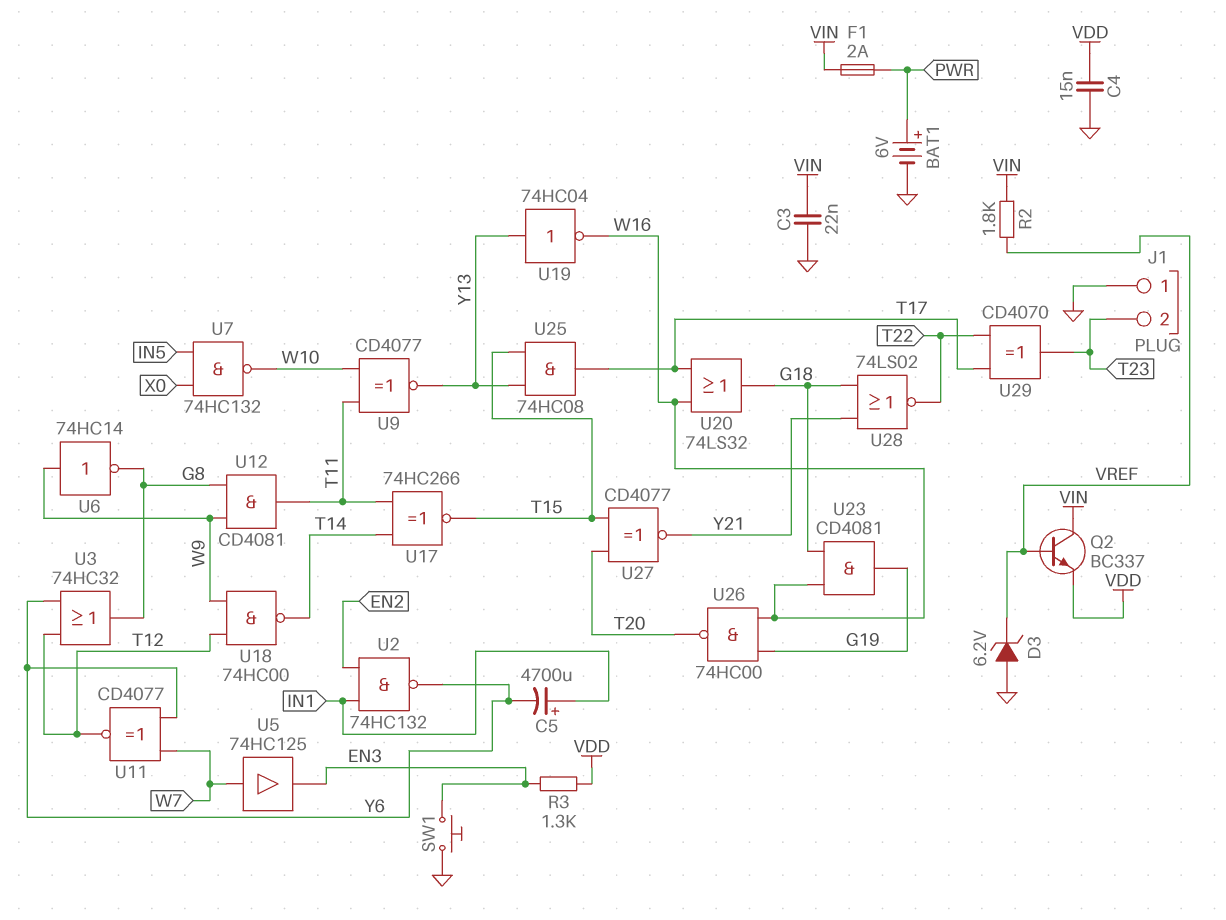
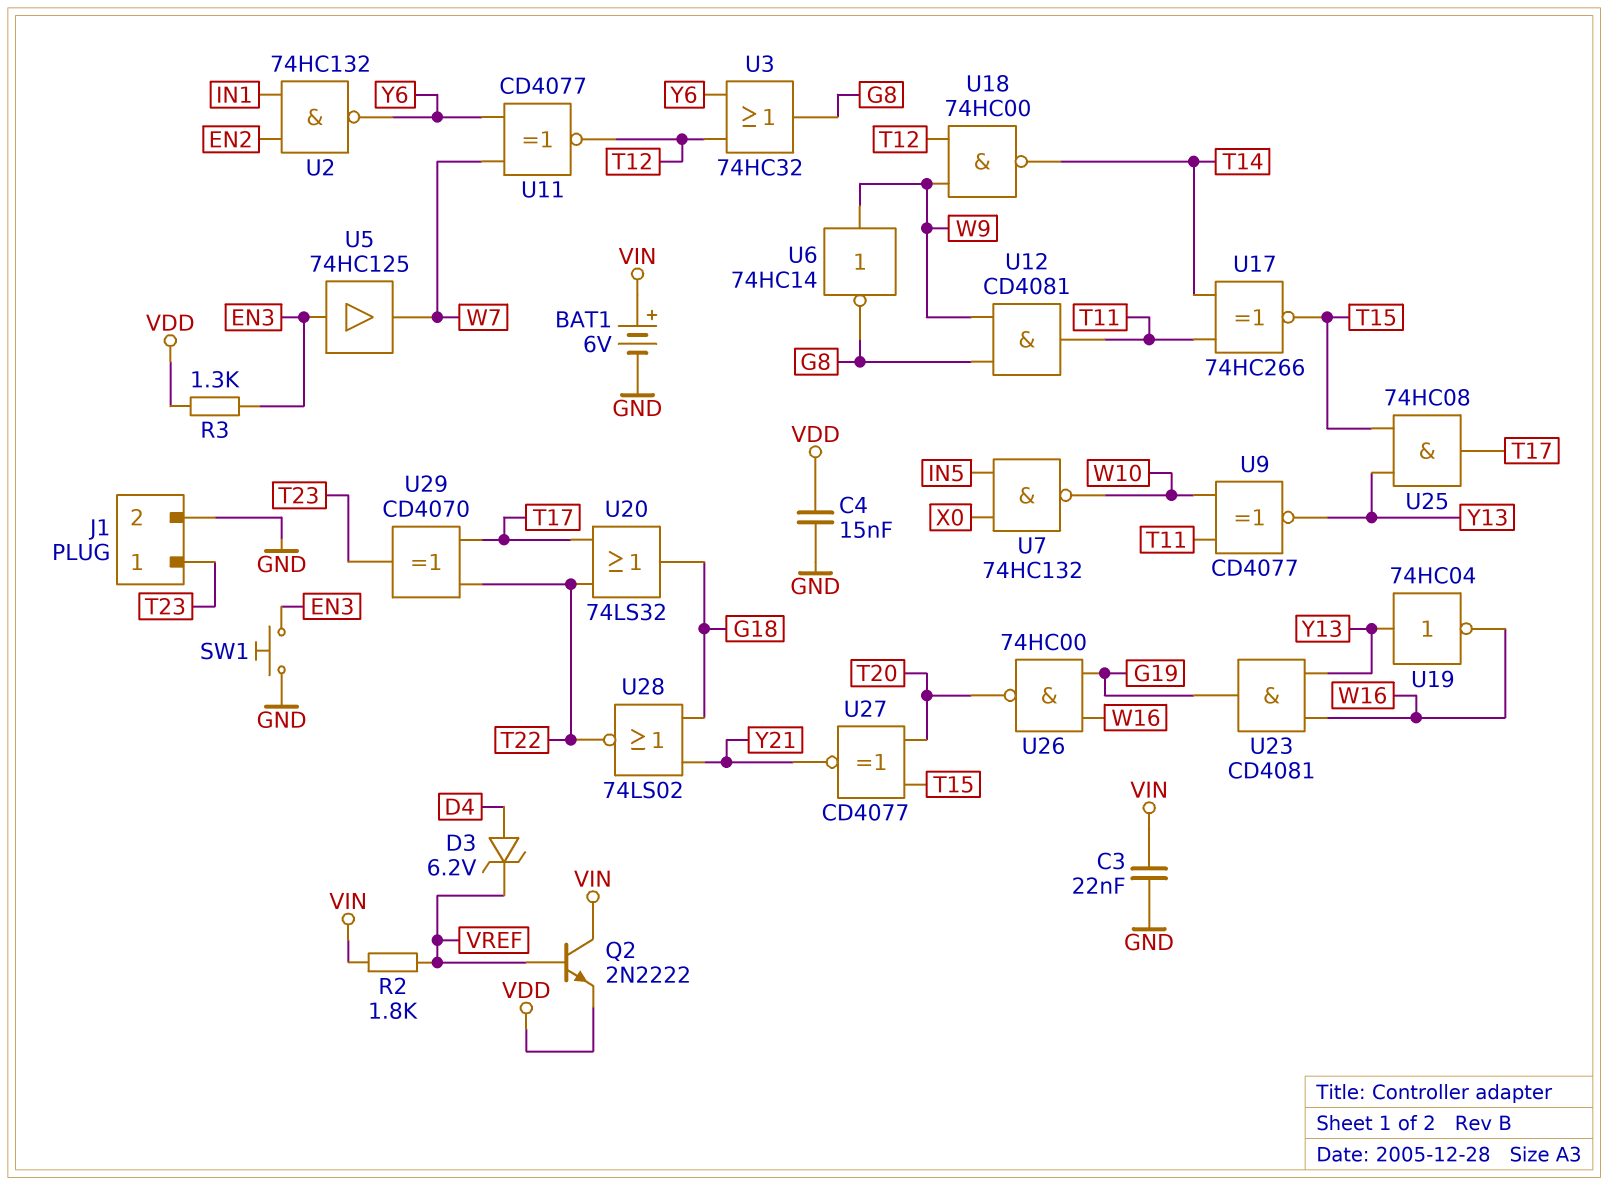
BAT1: 6V (plus PWR, minus GND) -> 6V (plus VIN, minus GND)
C5: 4700uF (plus IN1, minus Y6) -> none
D3: zener 6.2V (A GND, K VREF) -> zener 6.2V (A D4, K VREF)
F1: 2A (PWR, VIN) -> none
J1 pin 1: GND -> T23
J1 pin 2: T23 -> GND
Q2: NPN BC337 (B VREF, C VIN, E VDD) -> NPN 2N2222 (B VREF, C VIN, E VDD)
U5: buffer 74HC125 (in W7, out EN3) -> buffer 74HC125 (in EN3, out W7)
U20: OR 74LS32 (in T17, in W16, out G18) -> OR 74LS32 (in T17, in T22, out G18)
U23: AND CD4081 (in G18, in W16, out G19) -> AND CD4081 (in W16, in Y13, out G19)

